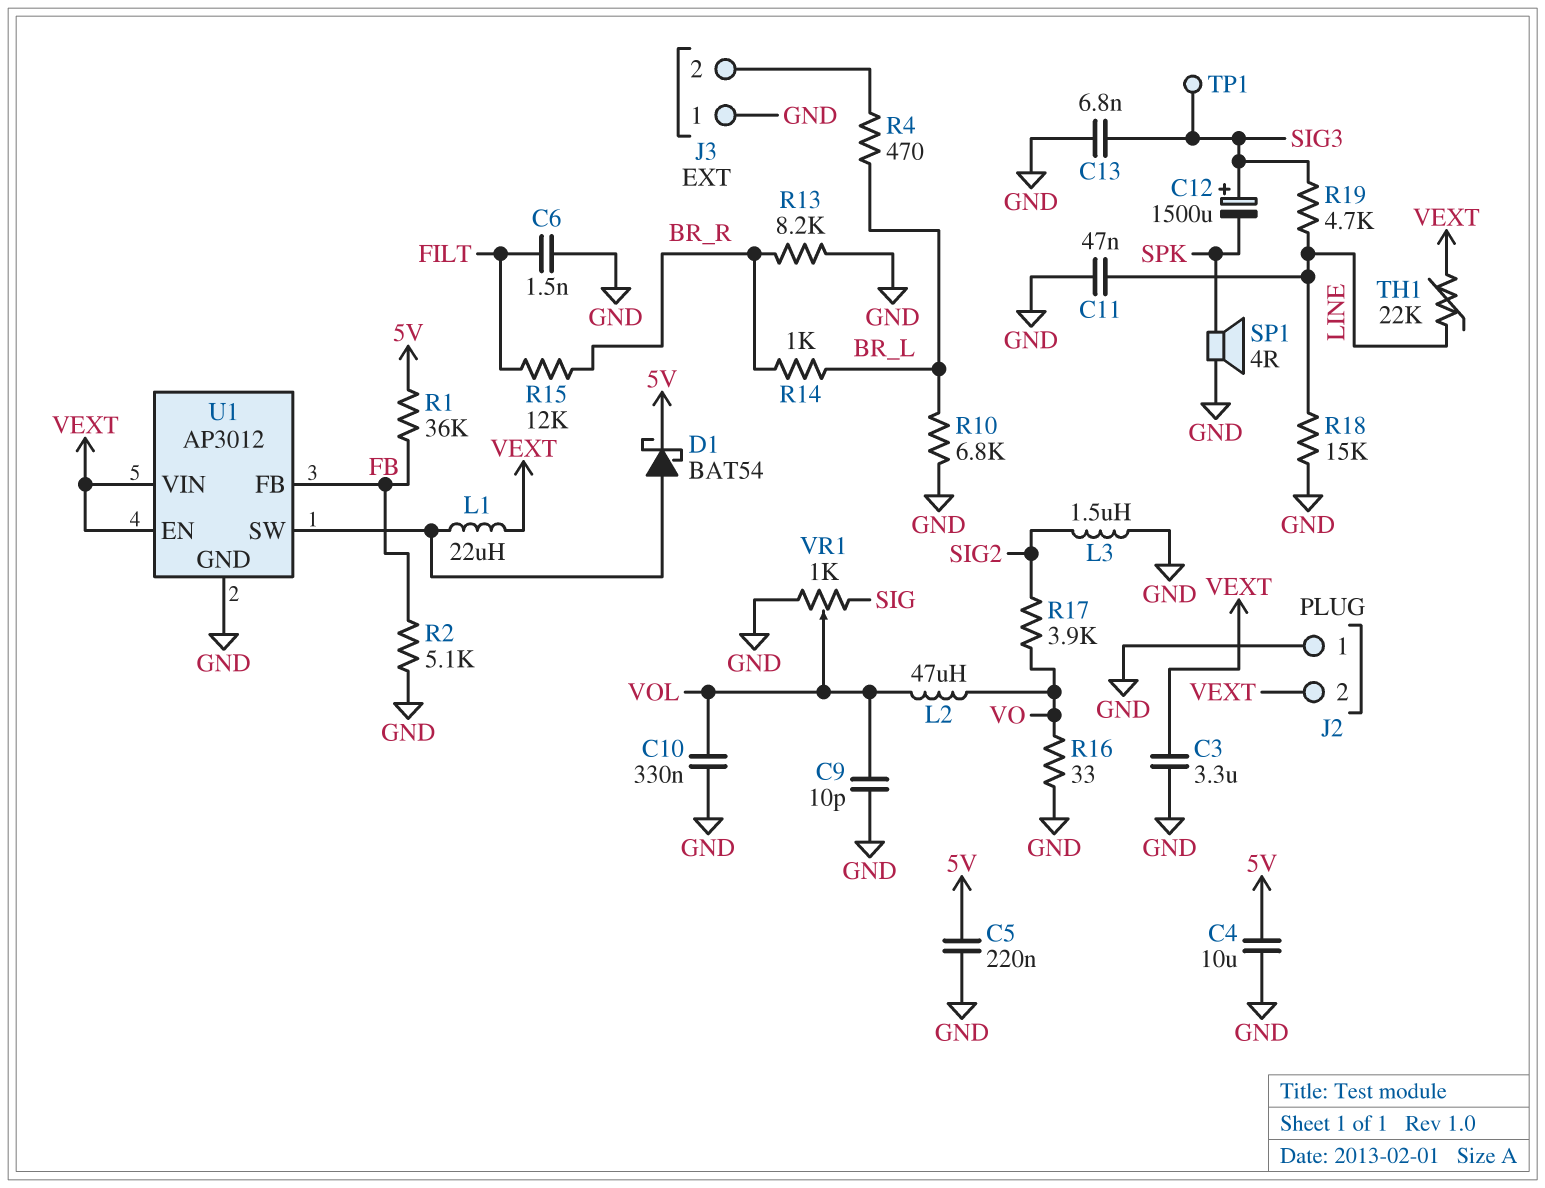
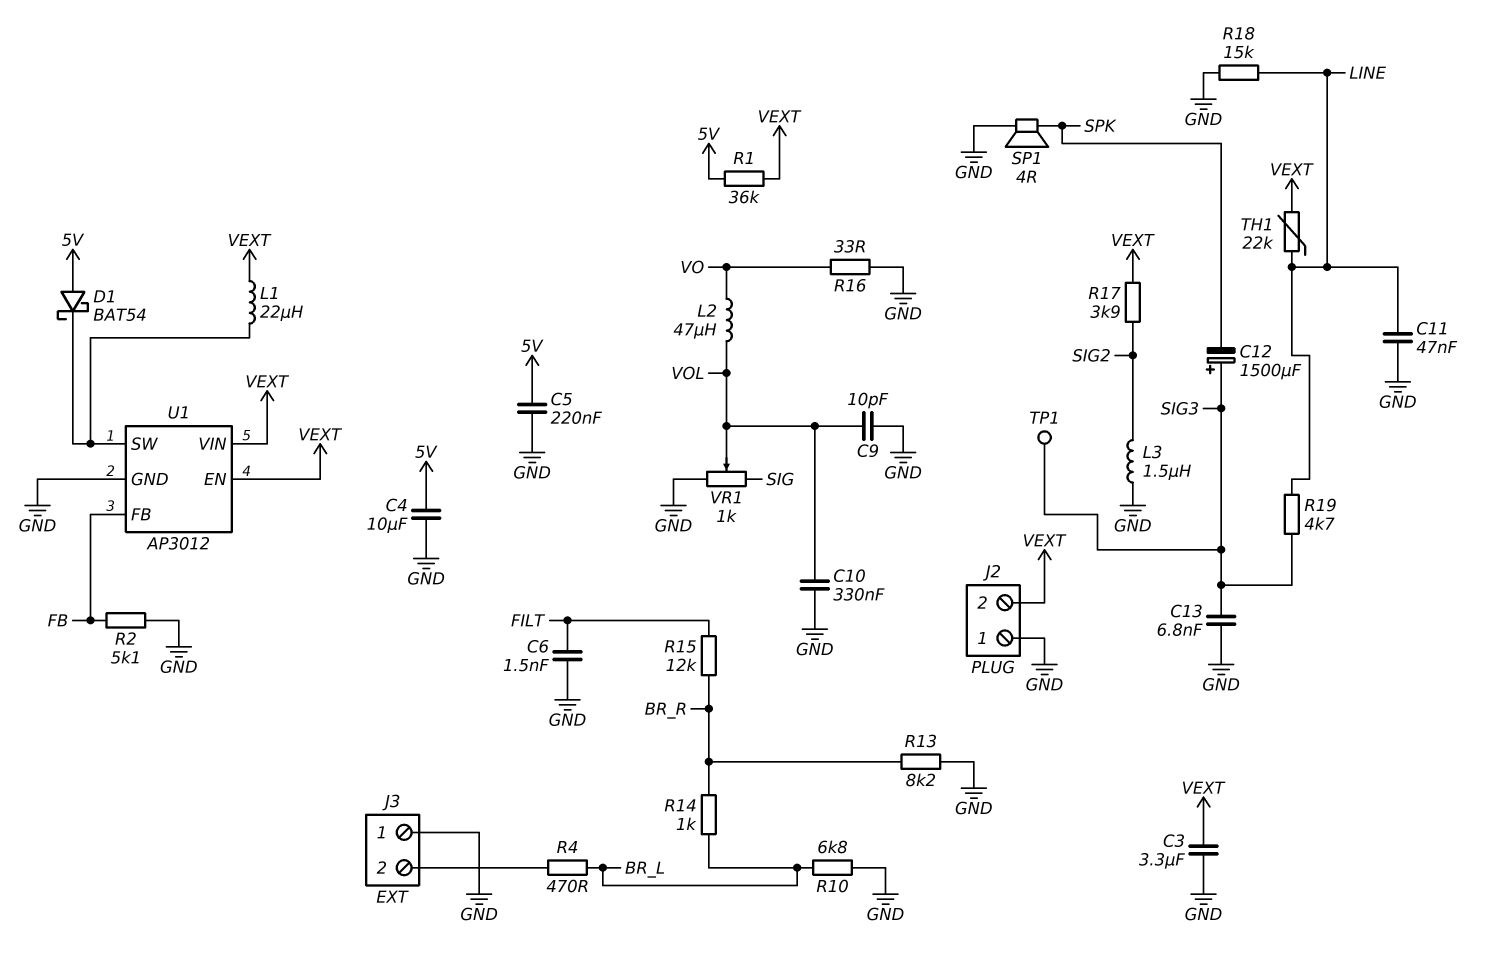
D1: schottky BAT54 (A U1/SW, K 5V) -> schottky BAT54 (A 5V, K U1/SW)
R1: 36k (5V, FB) -> 36k (5V, VEXT)
R17: 3.9k (SIG2, VO) -> 3.9k (SIG2, VEXT)

